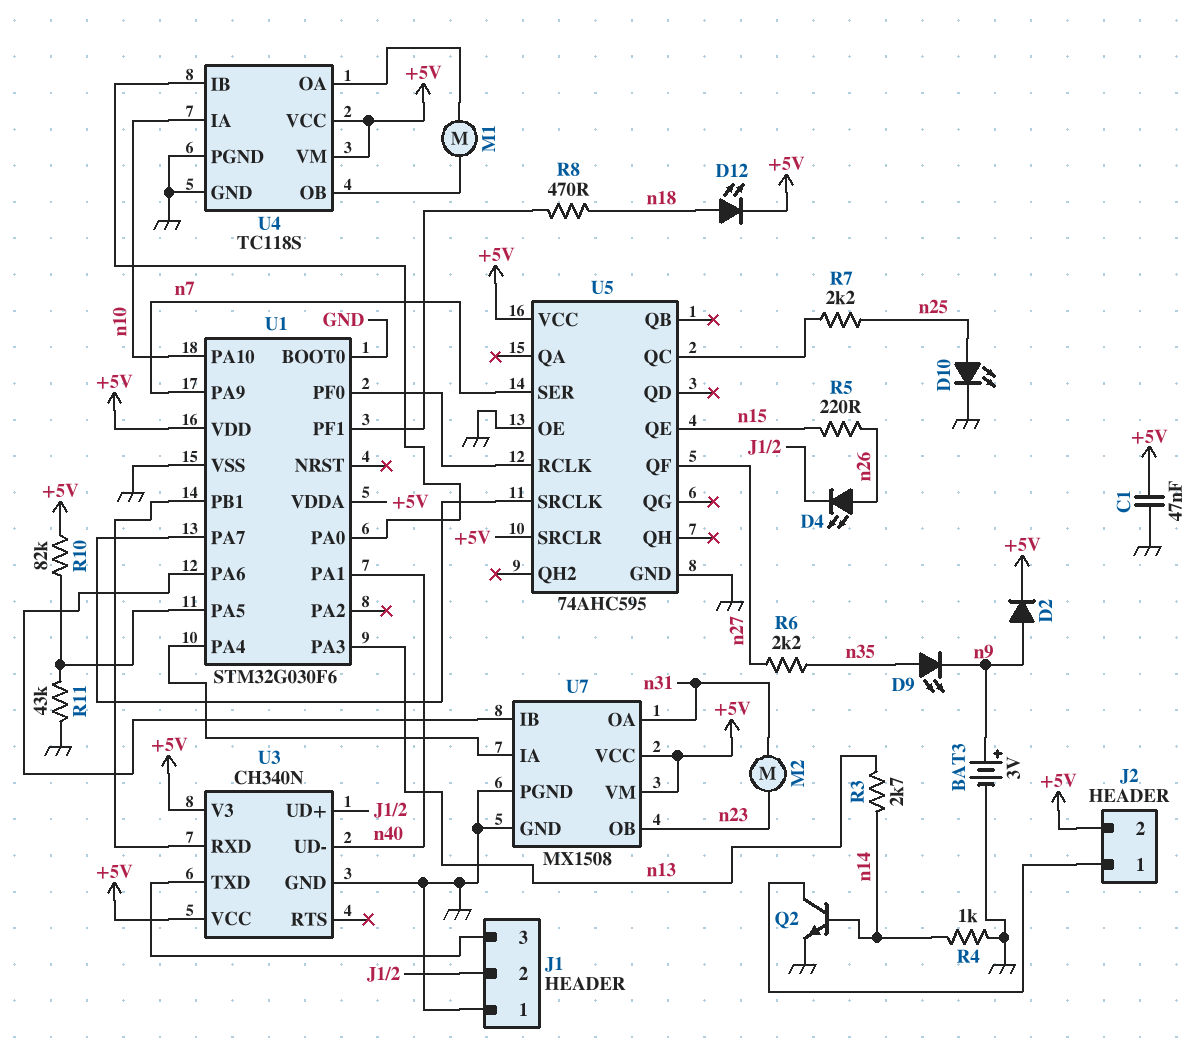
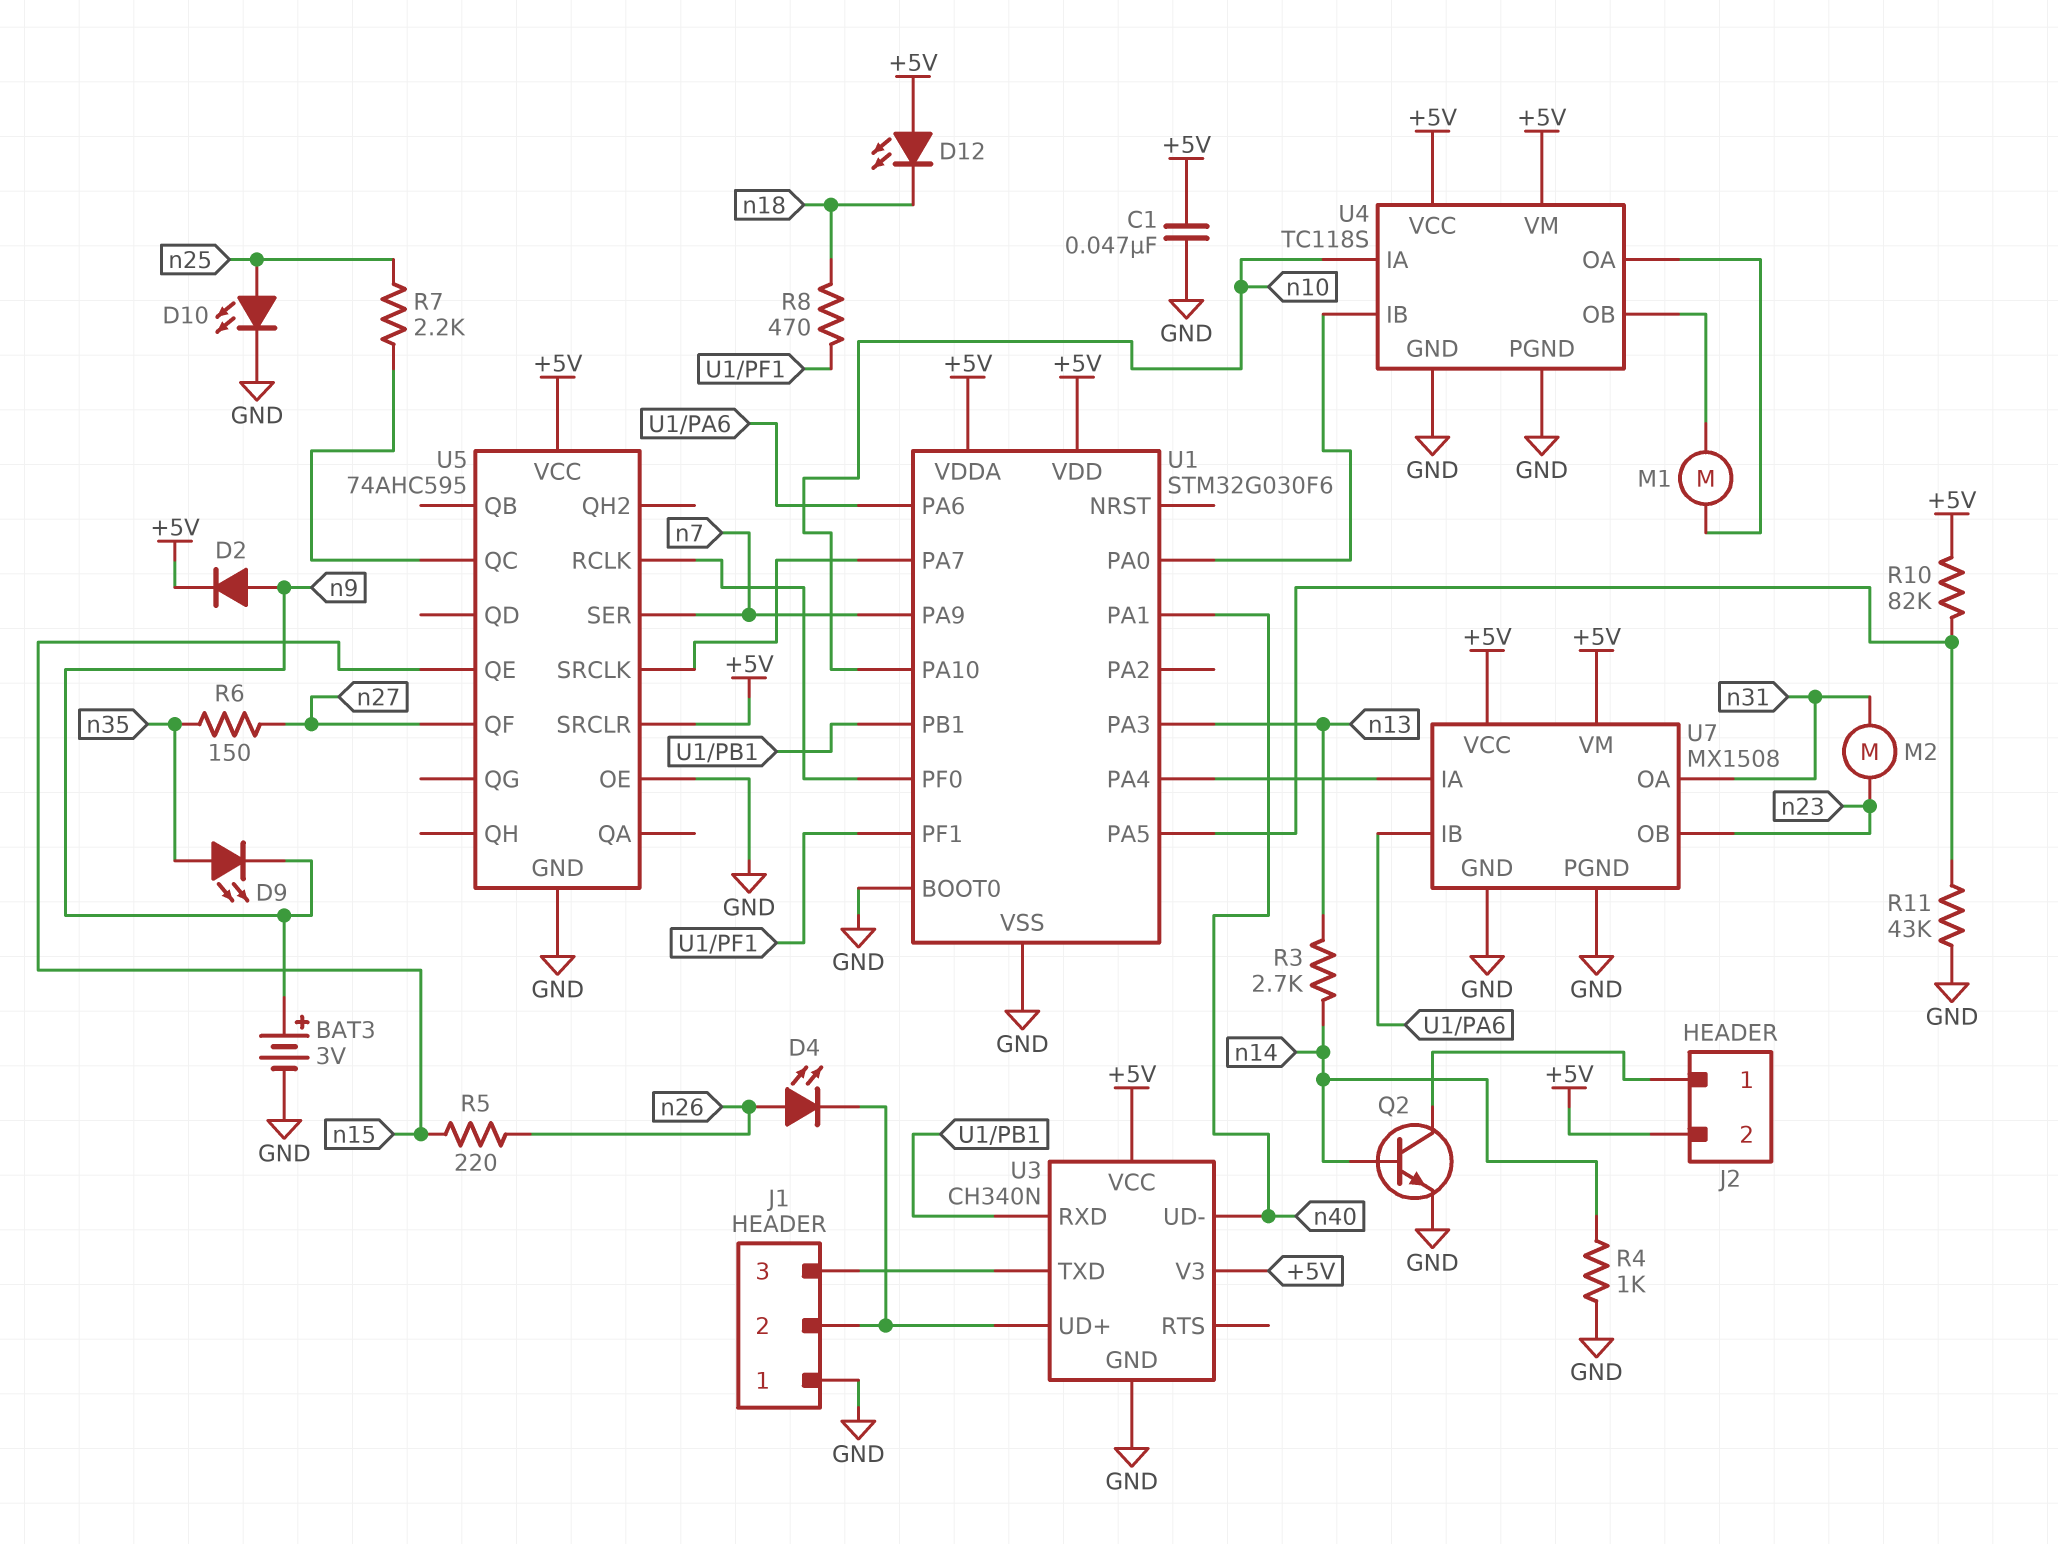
D12: LED (A n18, K +5V) -> LED (A +5V, K n18)
R6: 2.2k (n27, n35) -> 150 (n27, n35)

